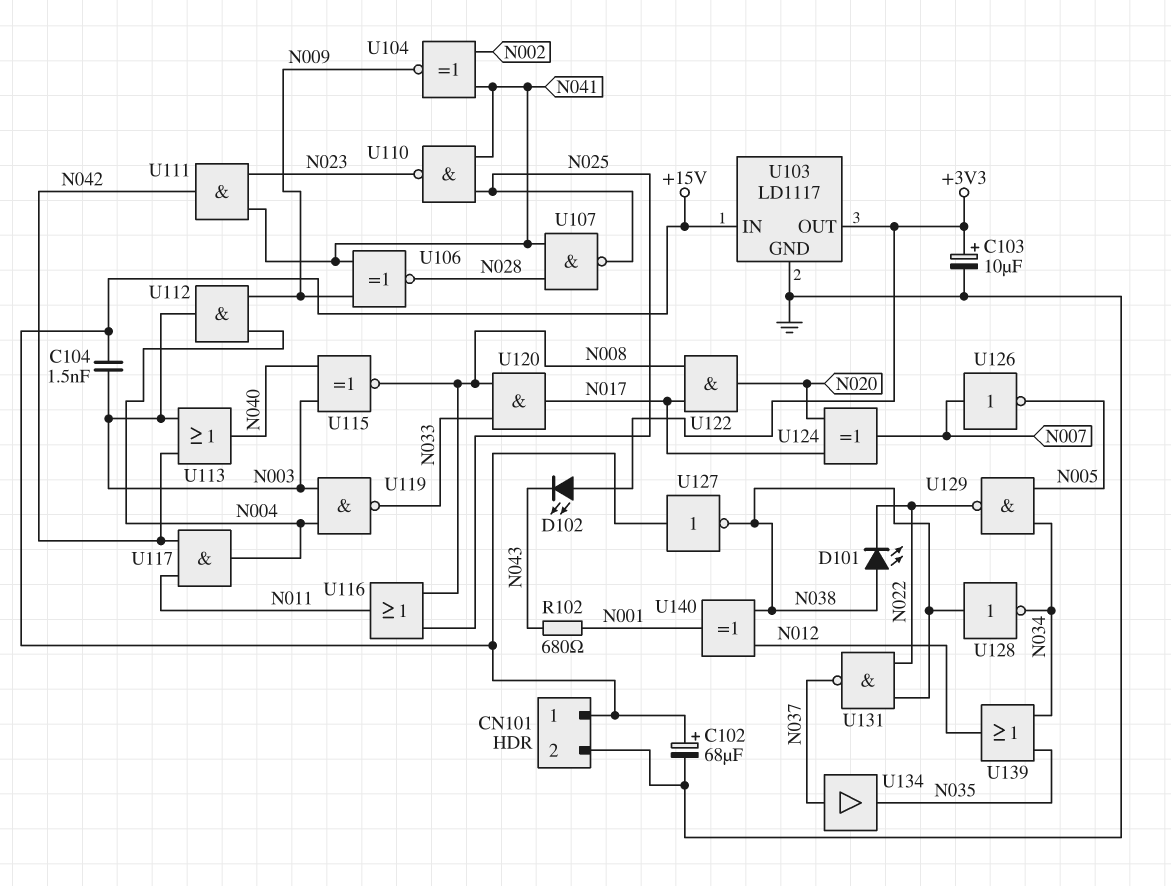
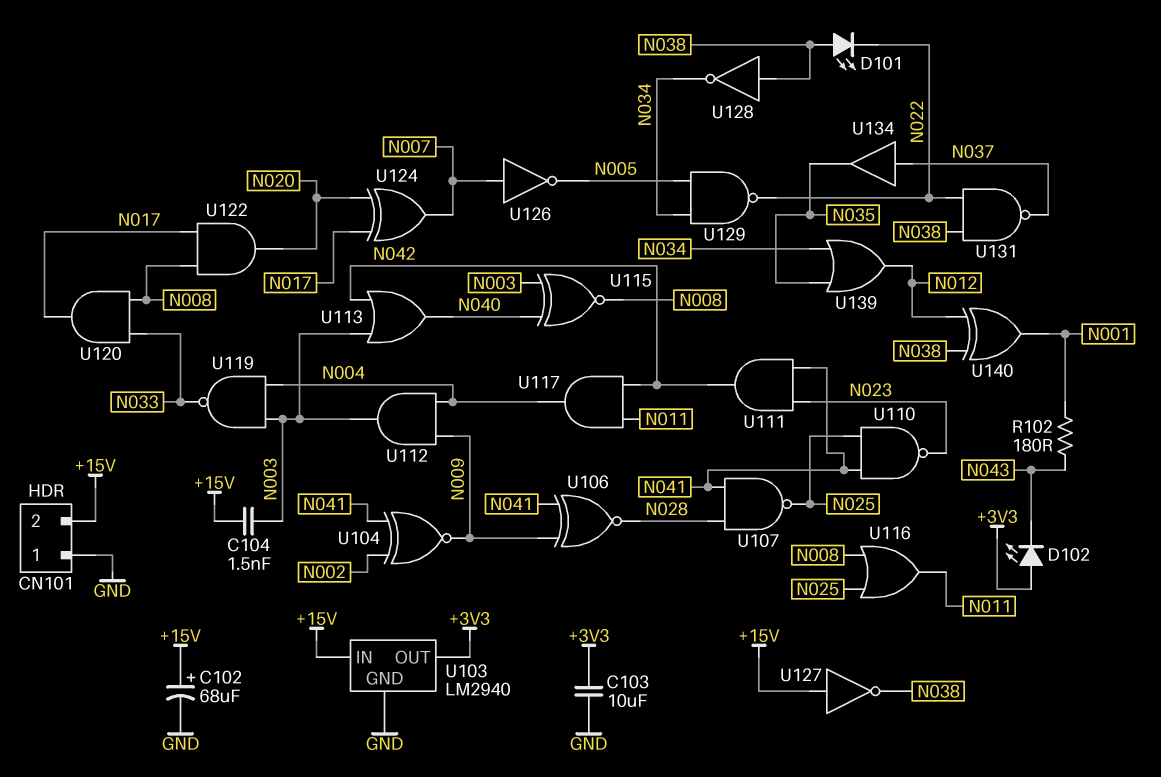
C103: 10uF (plus +3V3, minus GND) -> 10uF (+3V3, GND)
CN101 pin 1: +15V -> GND
CN101 pin 2: GND -> +15V
R102: 680 (N001, N043) -> 180 (N001, N043)
U103: LD1117 -> LM2940

